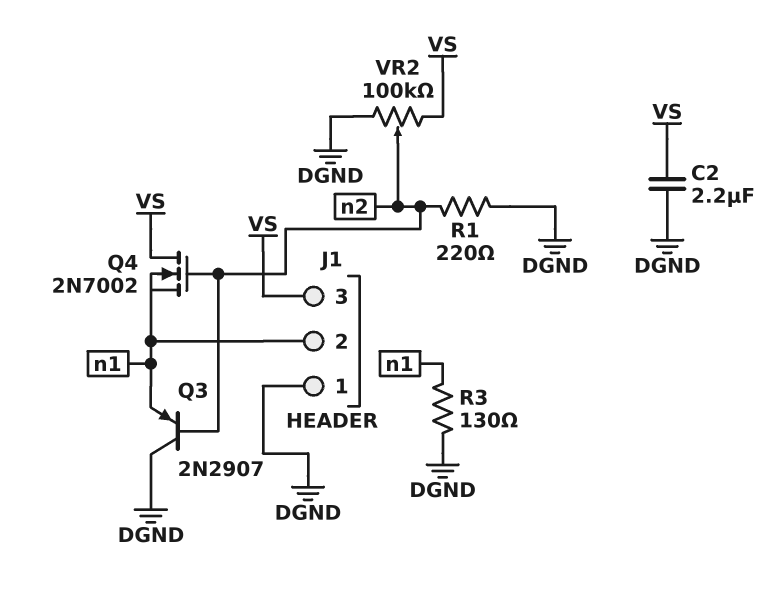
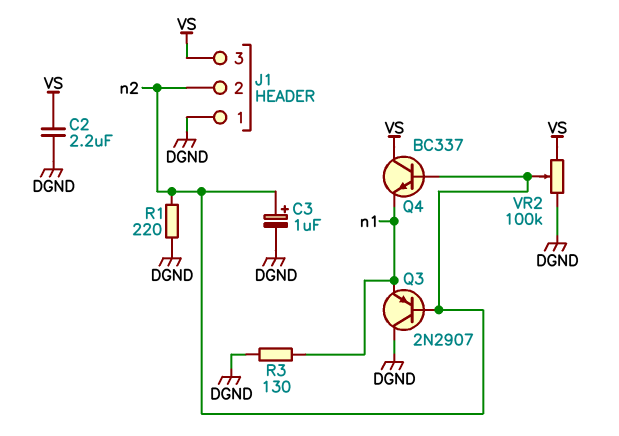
C3: none -> 1uF (plus n2, minus DGND)
J1 pin 2: n1 -> n2
Q4: NMOS 2N7002 (G n2, D VS, S n1) -> NPN BC337 (B n2, C VS, E n1)

